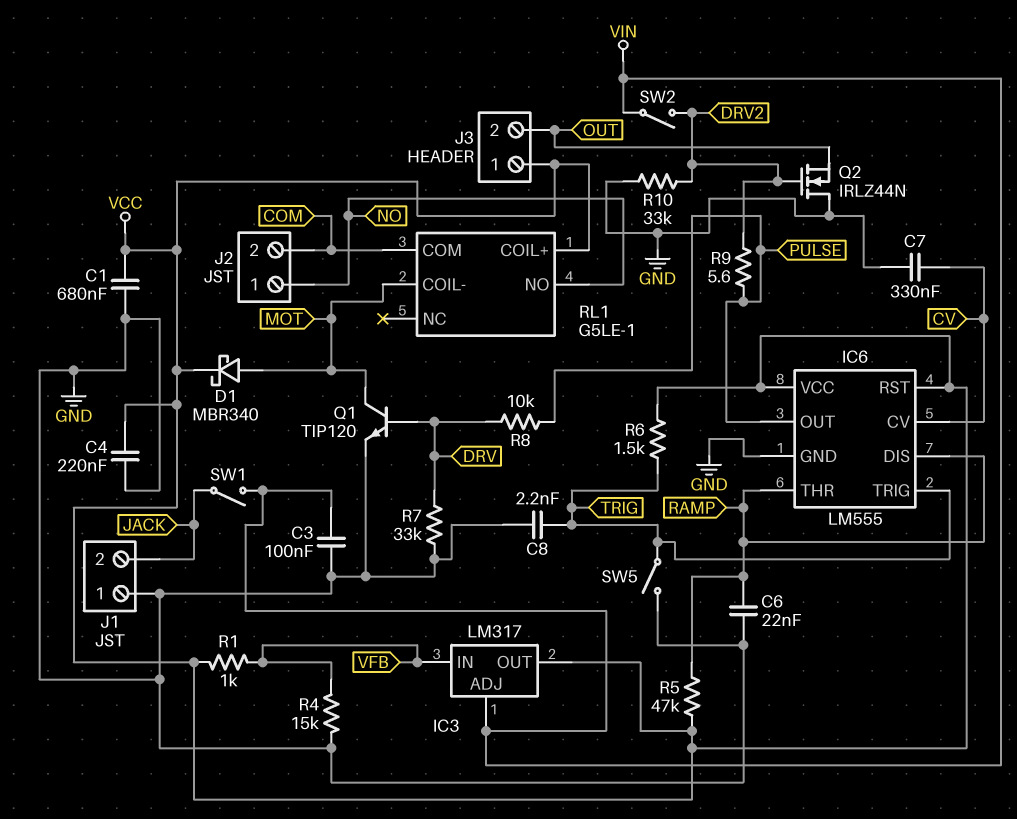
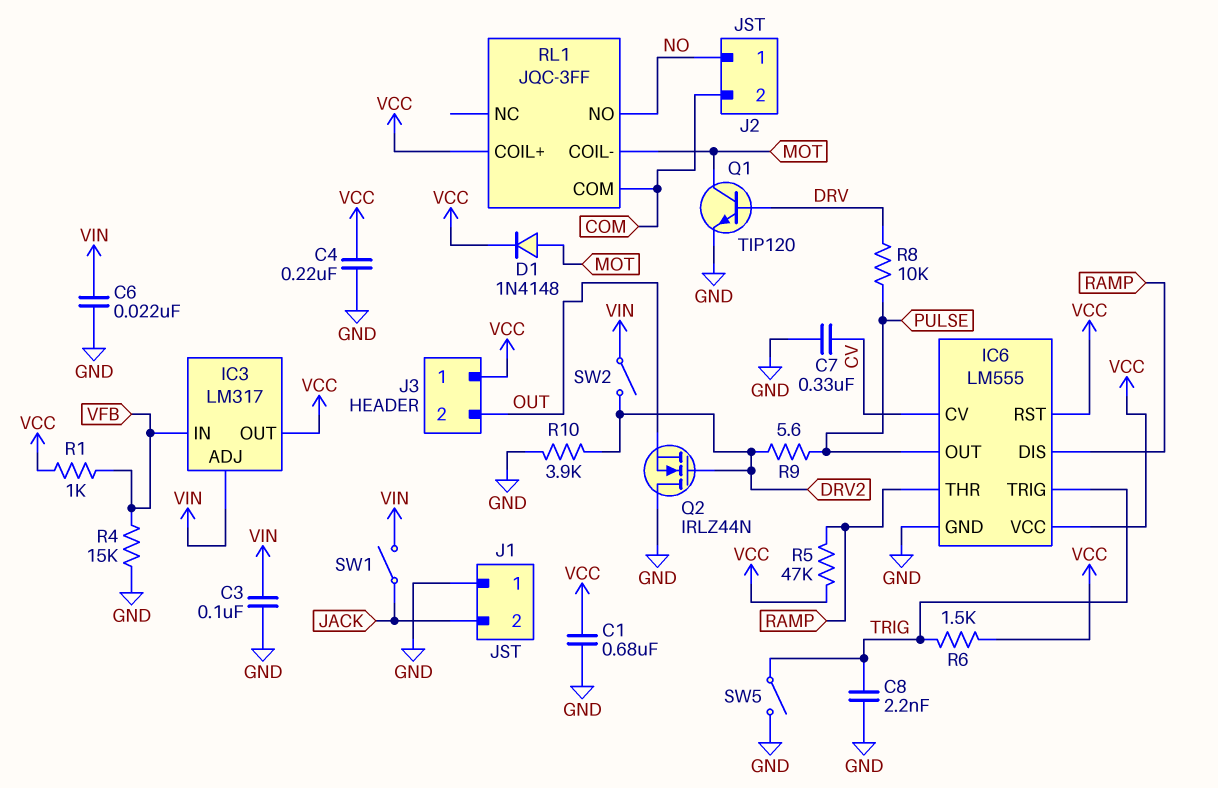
C6: 22nF (GND, RAMP) -> 22nF (GND, VIN)
D1: schottky MBR340 (A MOT, K VCC) -> diode 1N4148 (A MOT, K VCC)
R7: 33k (DRV, GND) -> none
R10: 33k (DRV2, GND) -> 3.9k (DRV2, GND)
RL1: G5LE-1 -> JQC-3FF

